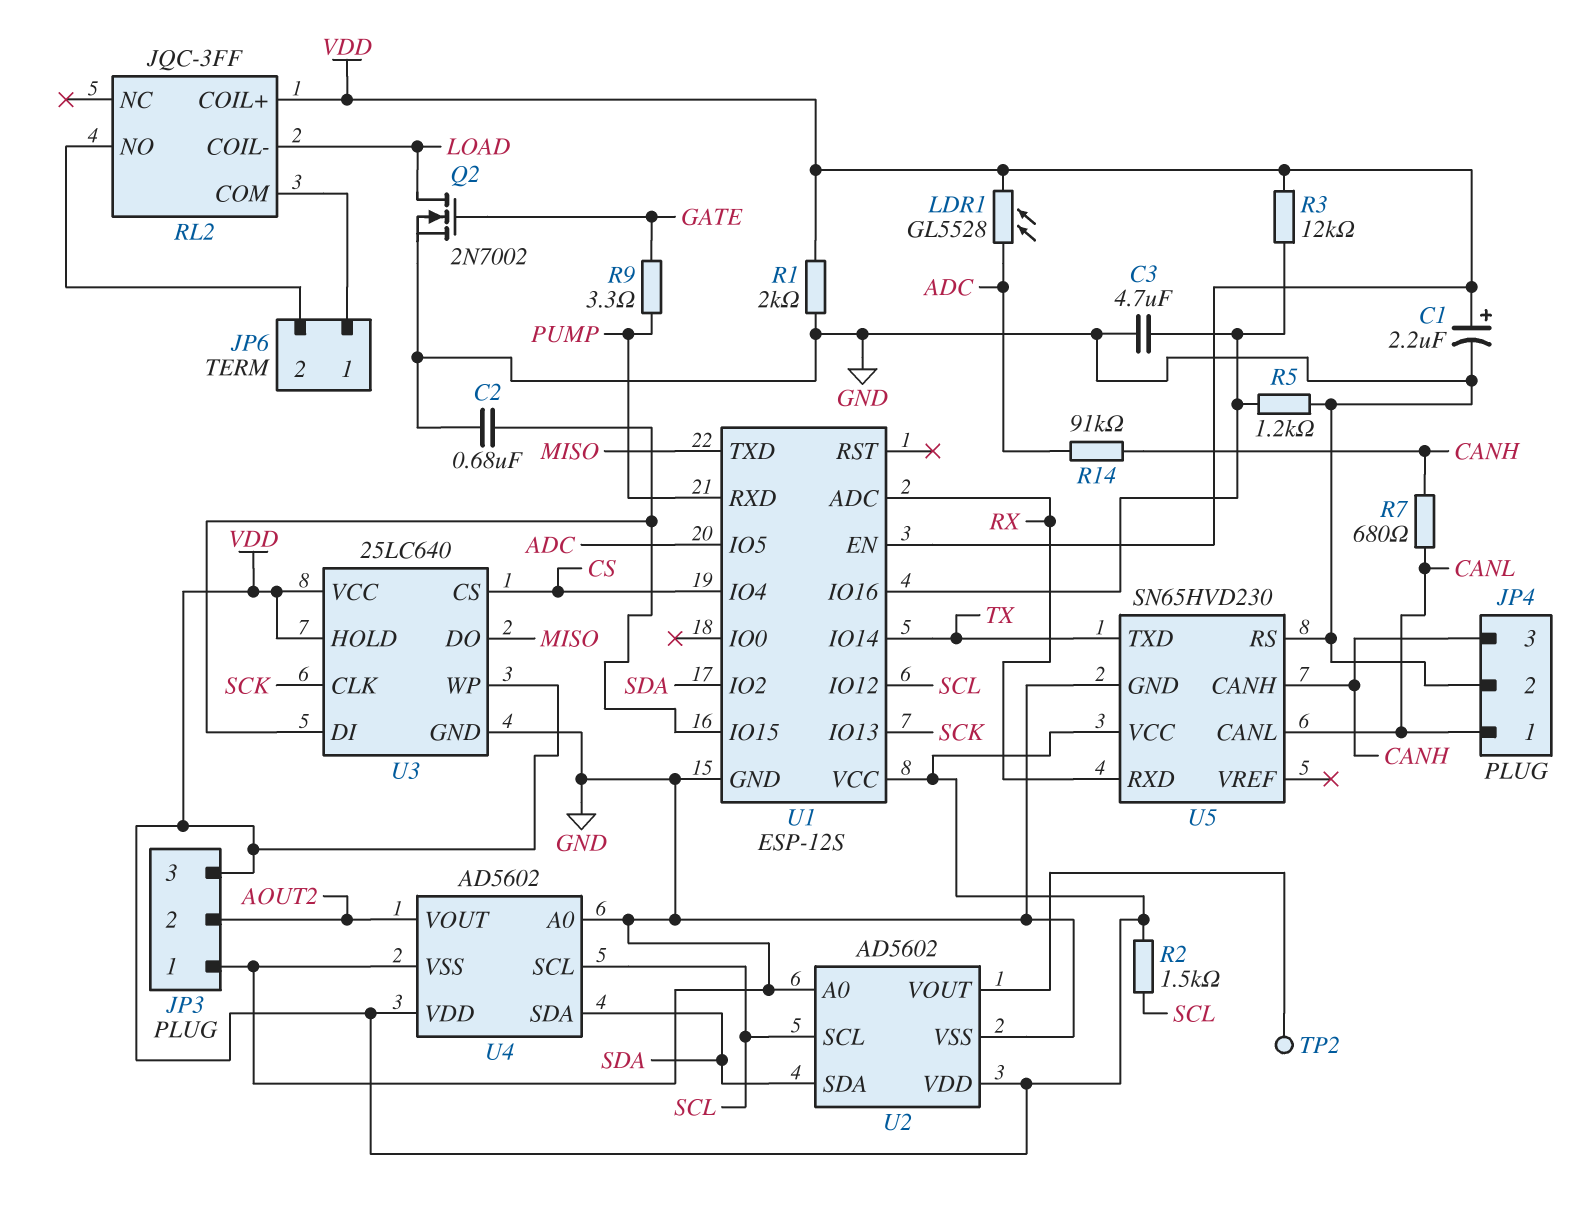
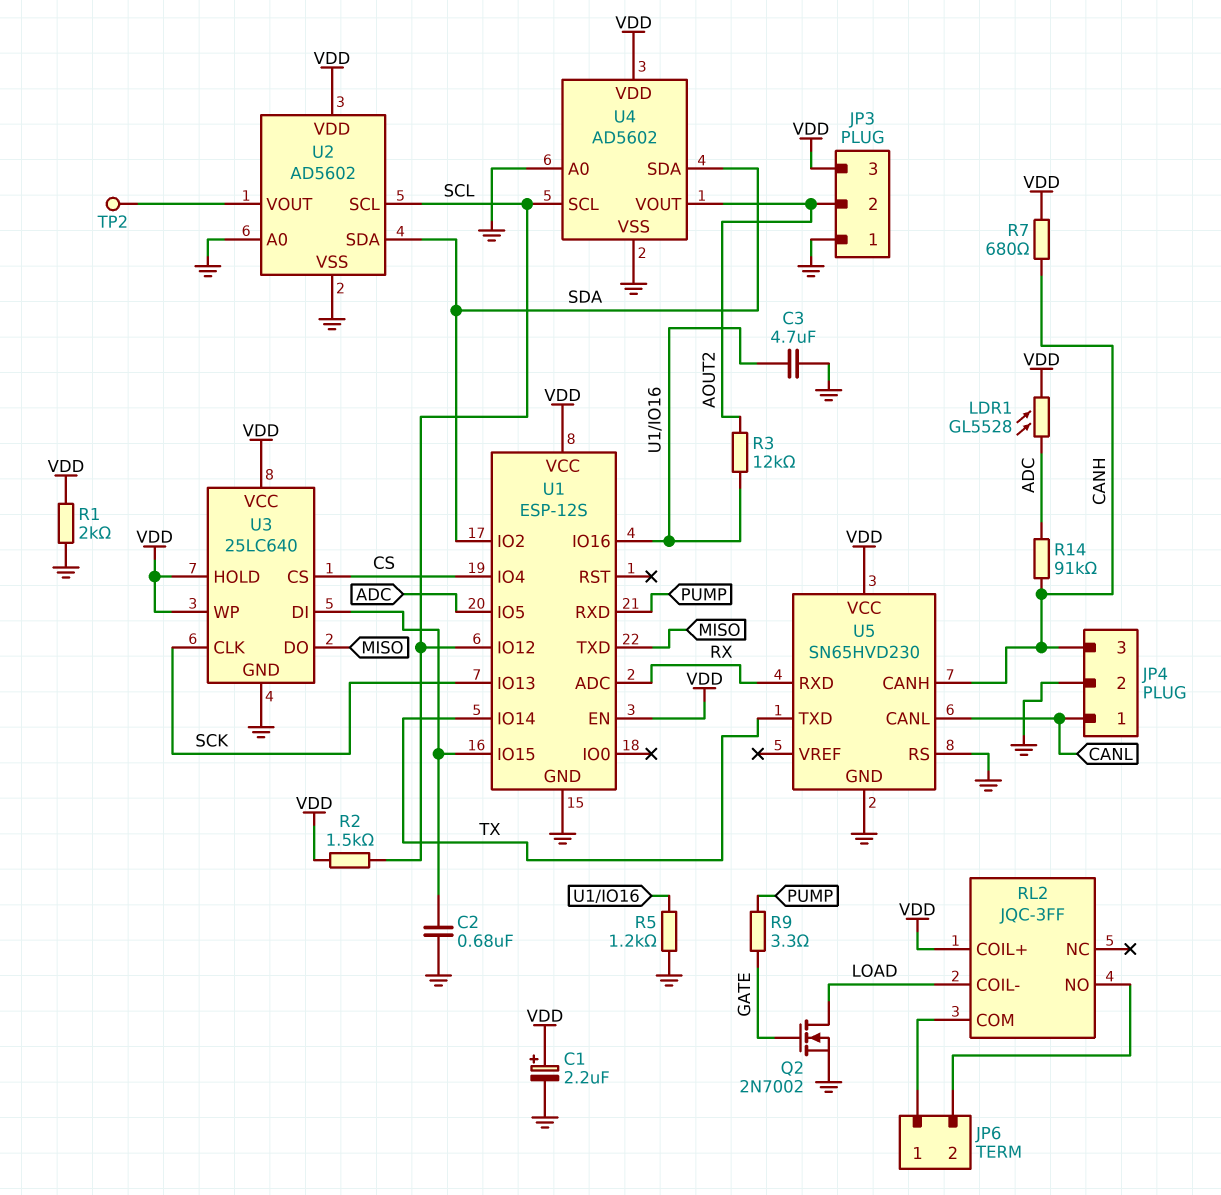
R3: 12k (U1/IO16, VDD) -> 12k (AOUT2, U1/IO16)
R7: 680 (CANH, CANL) -> 680 (CANH, VDD)

